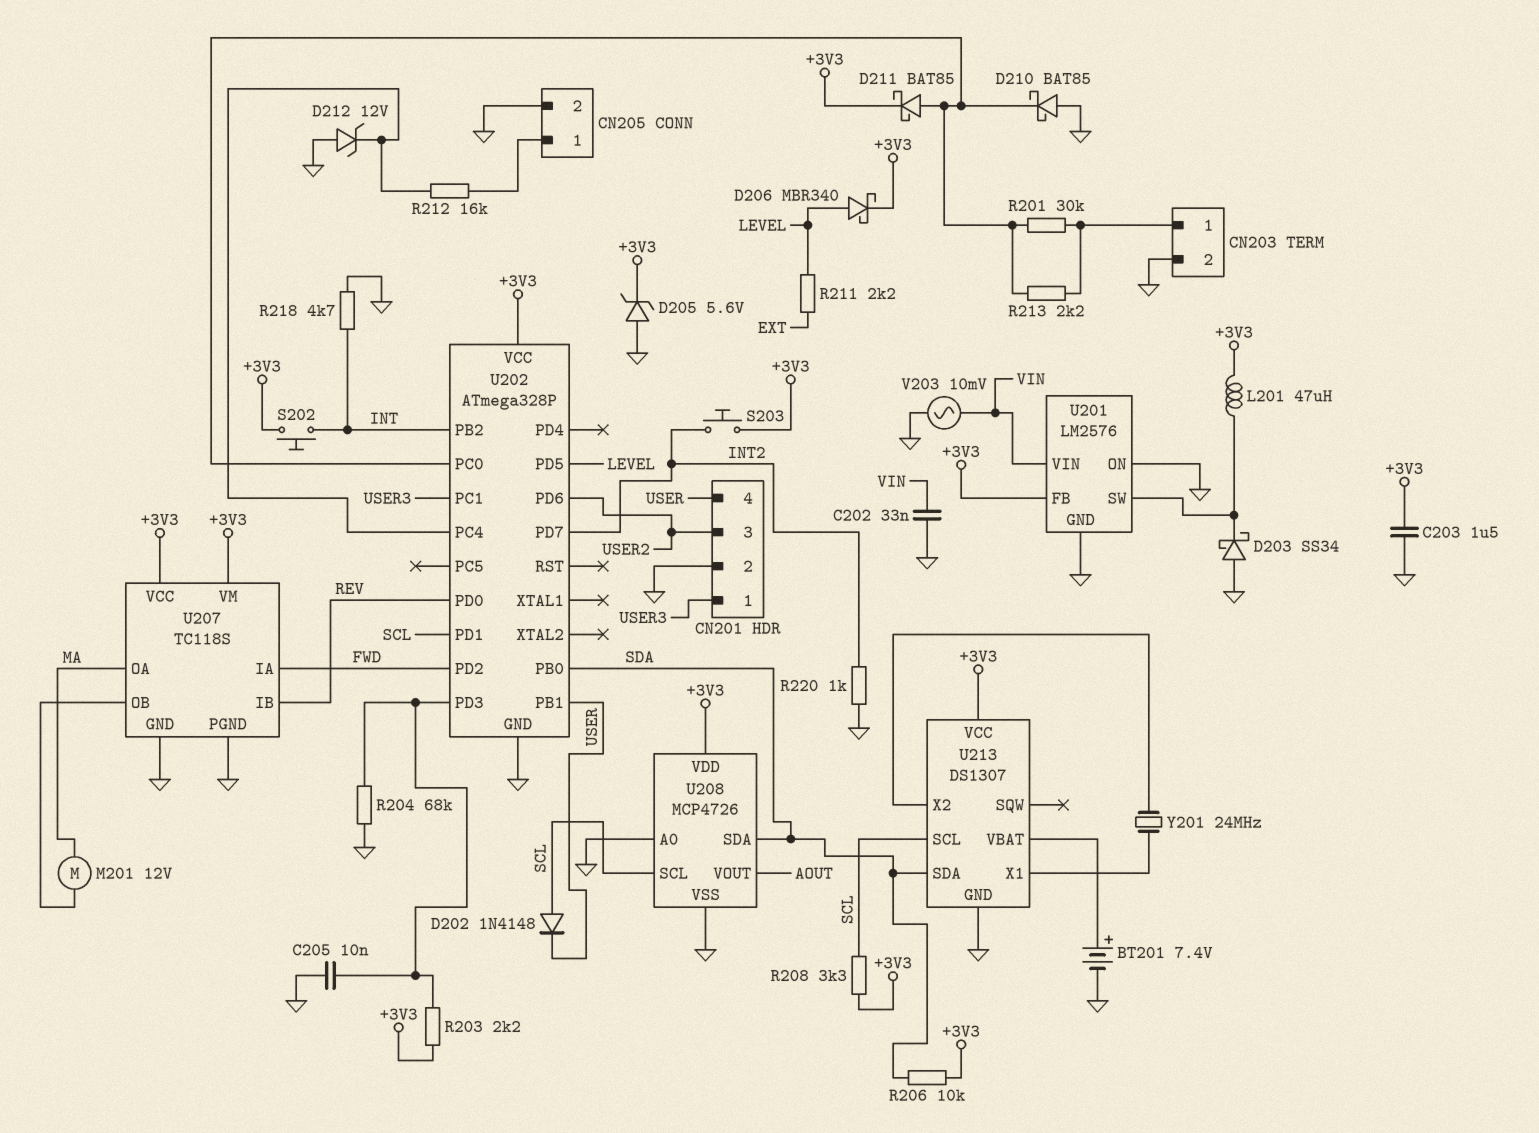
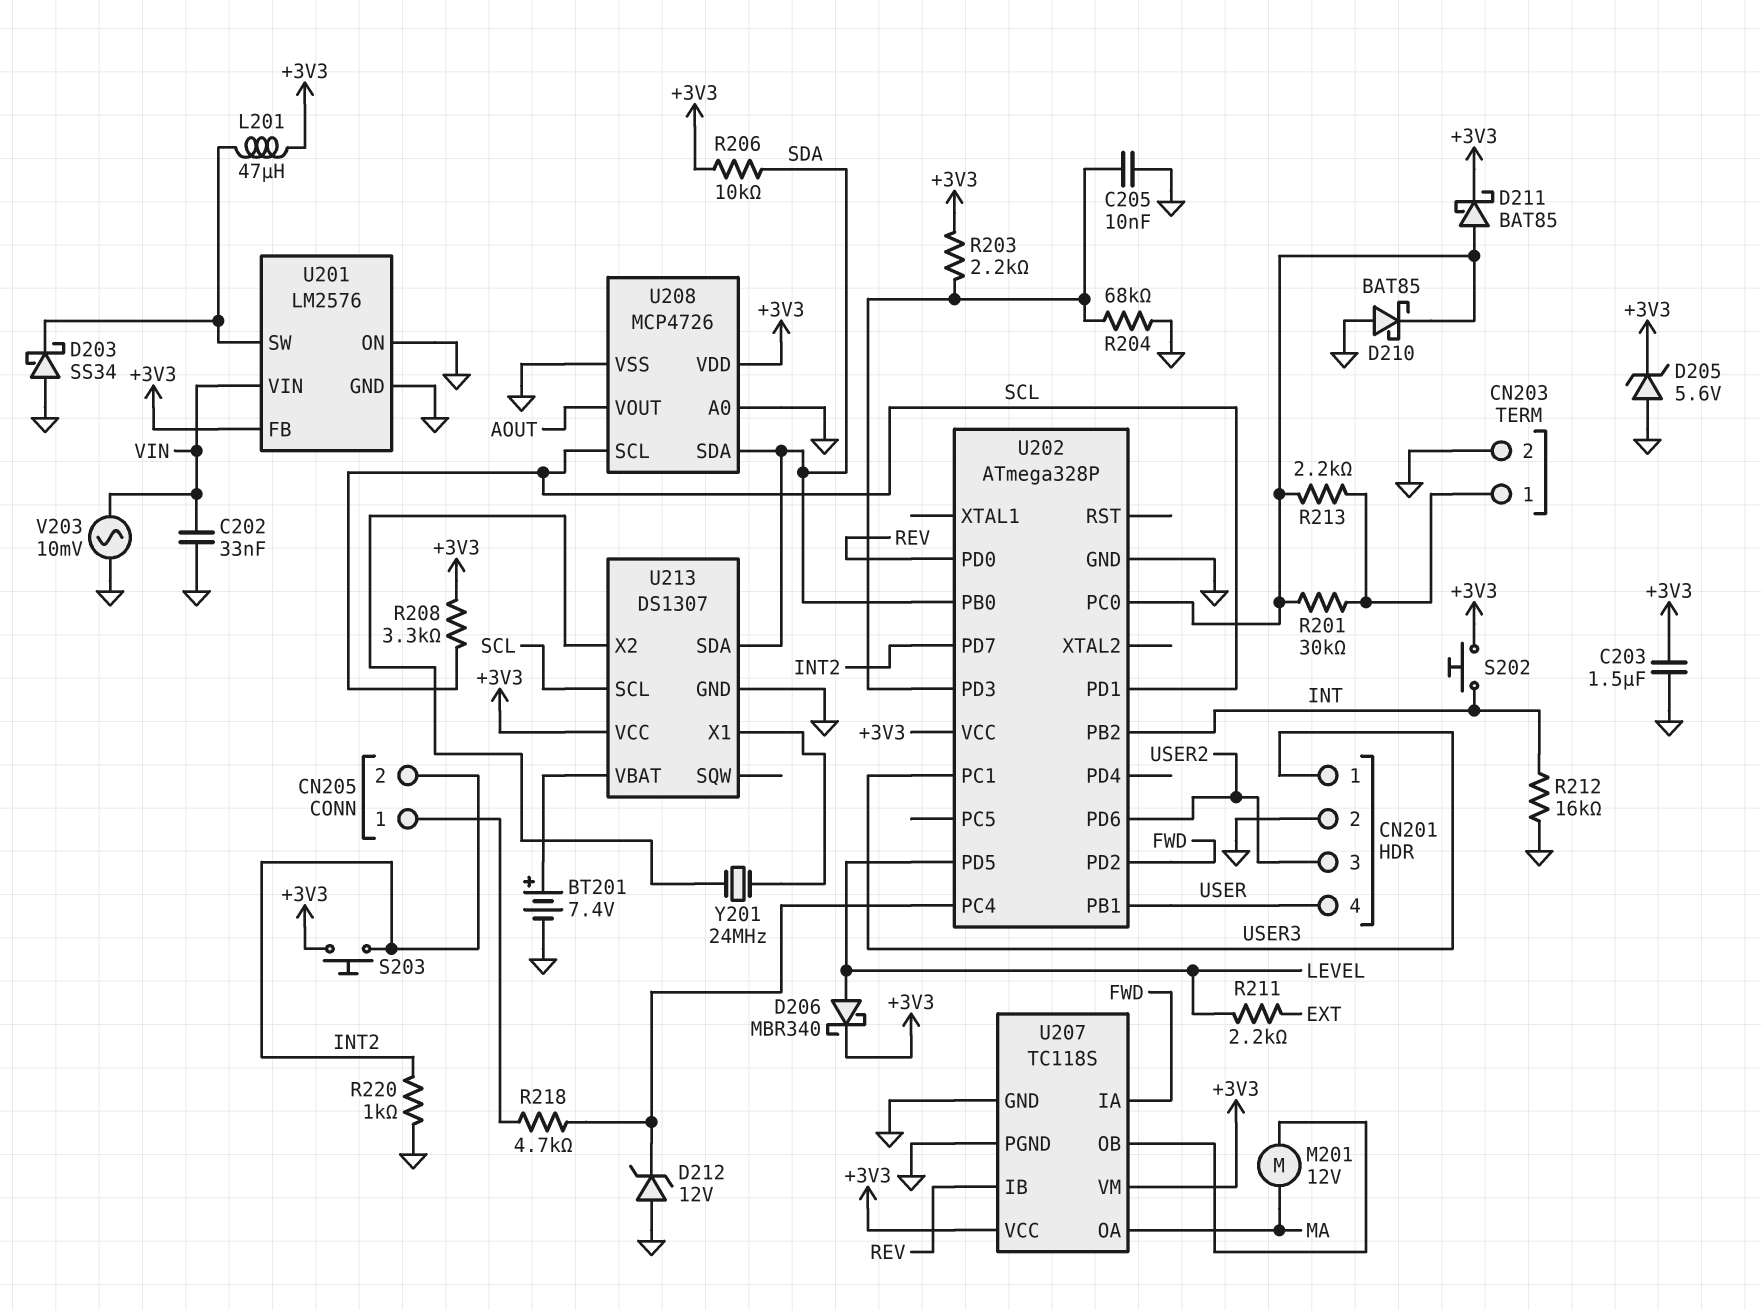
CN205 pin 2: GND -> INT2
D202: diode 1N4148 (A SCL, K USER) -> none
R212: 16k (CN205/1, U202/PC4) -> 16k (GND, INT)
R218: 4.7k (GND, INT) -> 4.7k (CN205/1, U202/PC4)

